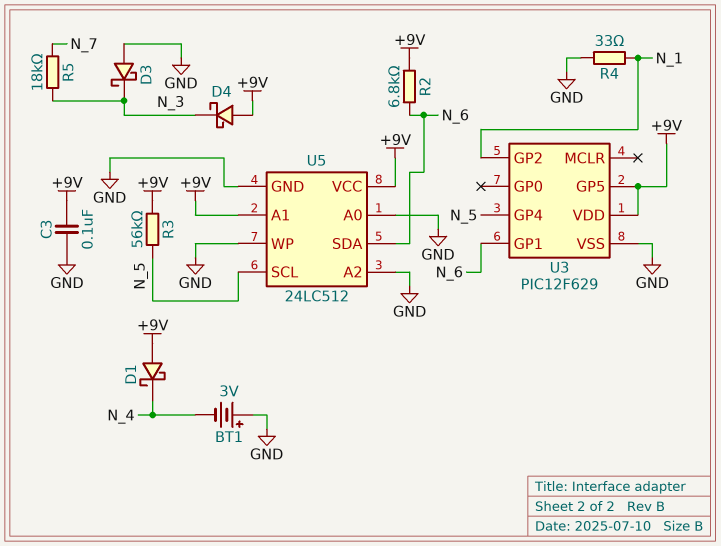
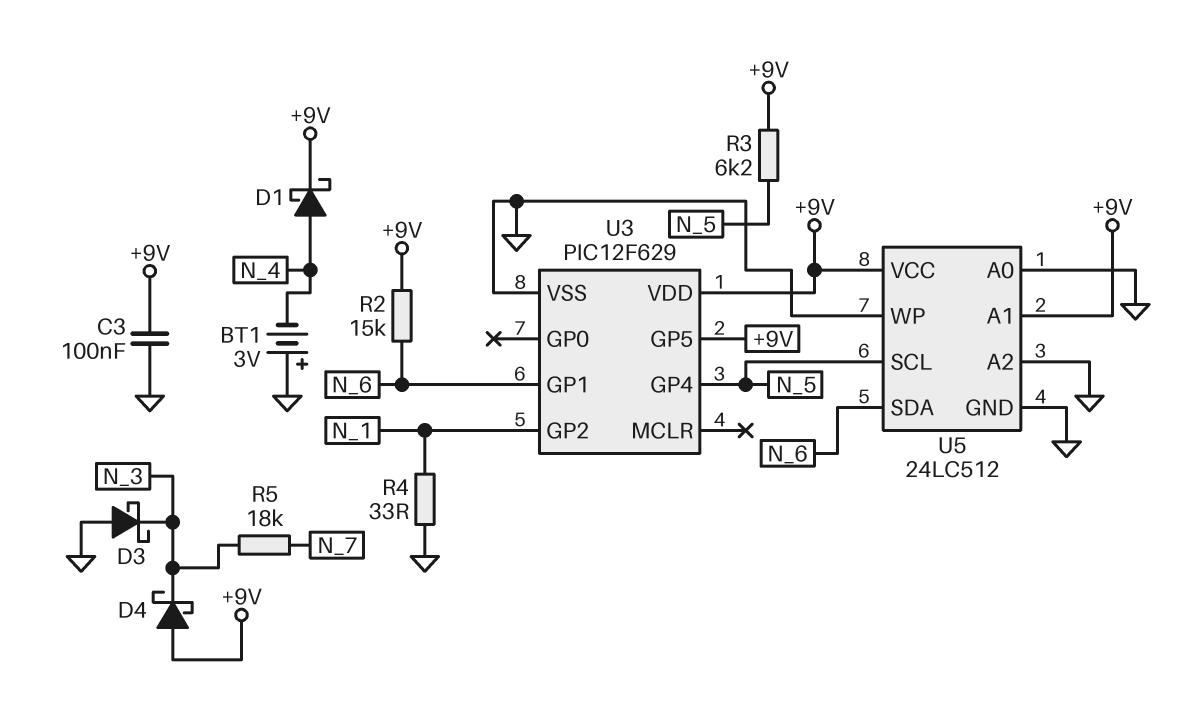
D1: schottky (A +9V, K N_4) -> schottky (A N_4, K +9V)
R2: 6.8k (+9V, N_6) -> 15k (+9V, N_6)
R3: 56k (+9V, N_5) -> 6.2k (+9V, N_5)

